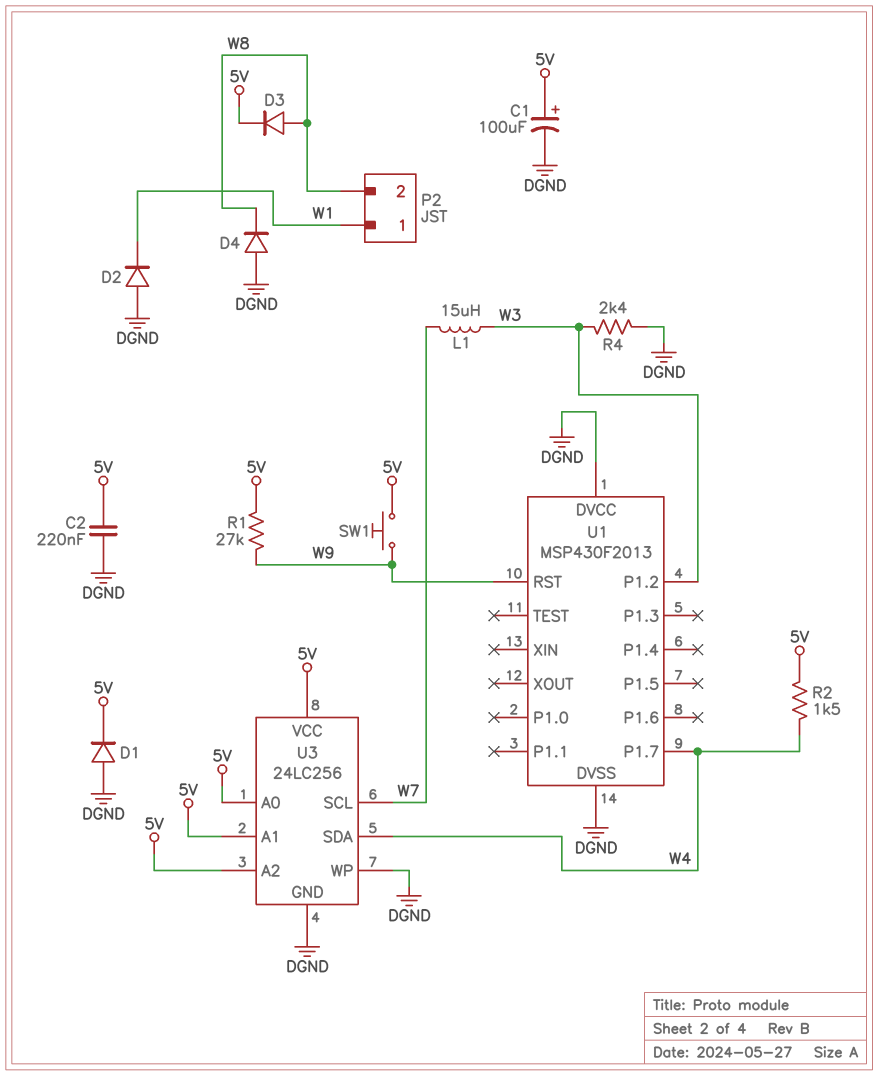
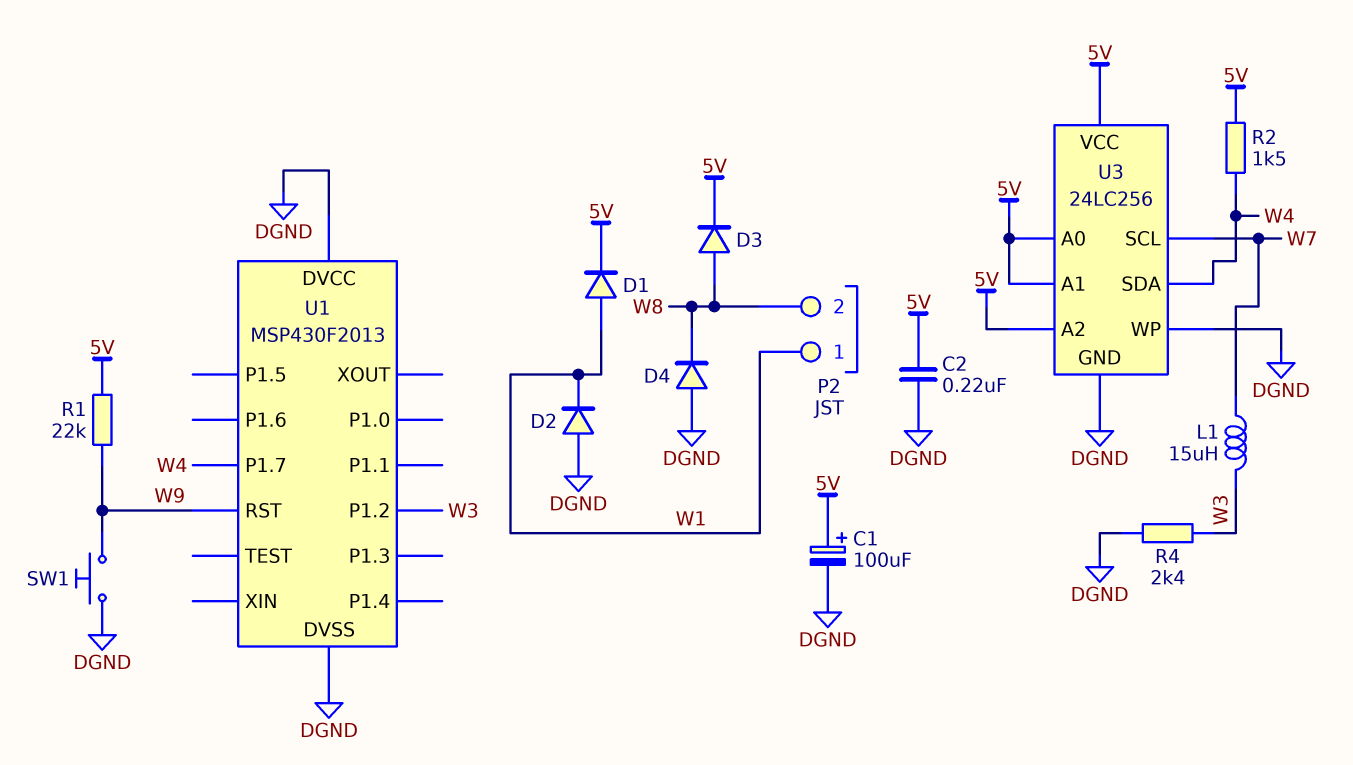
D1: diode (A DGND, K 5V) -> diode (A W1, K 5V)
R1: 27k (5V, W9) -> 22k (5V, W9)
SW1: button (5V, W9) -> button (DGND, W9)

